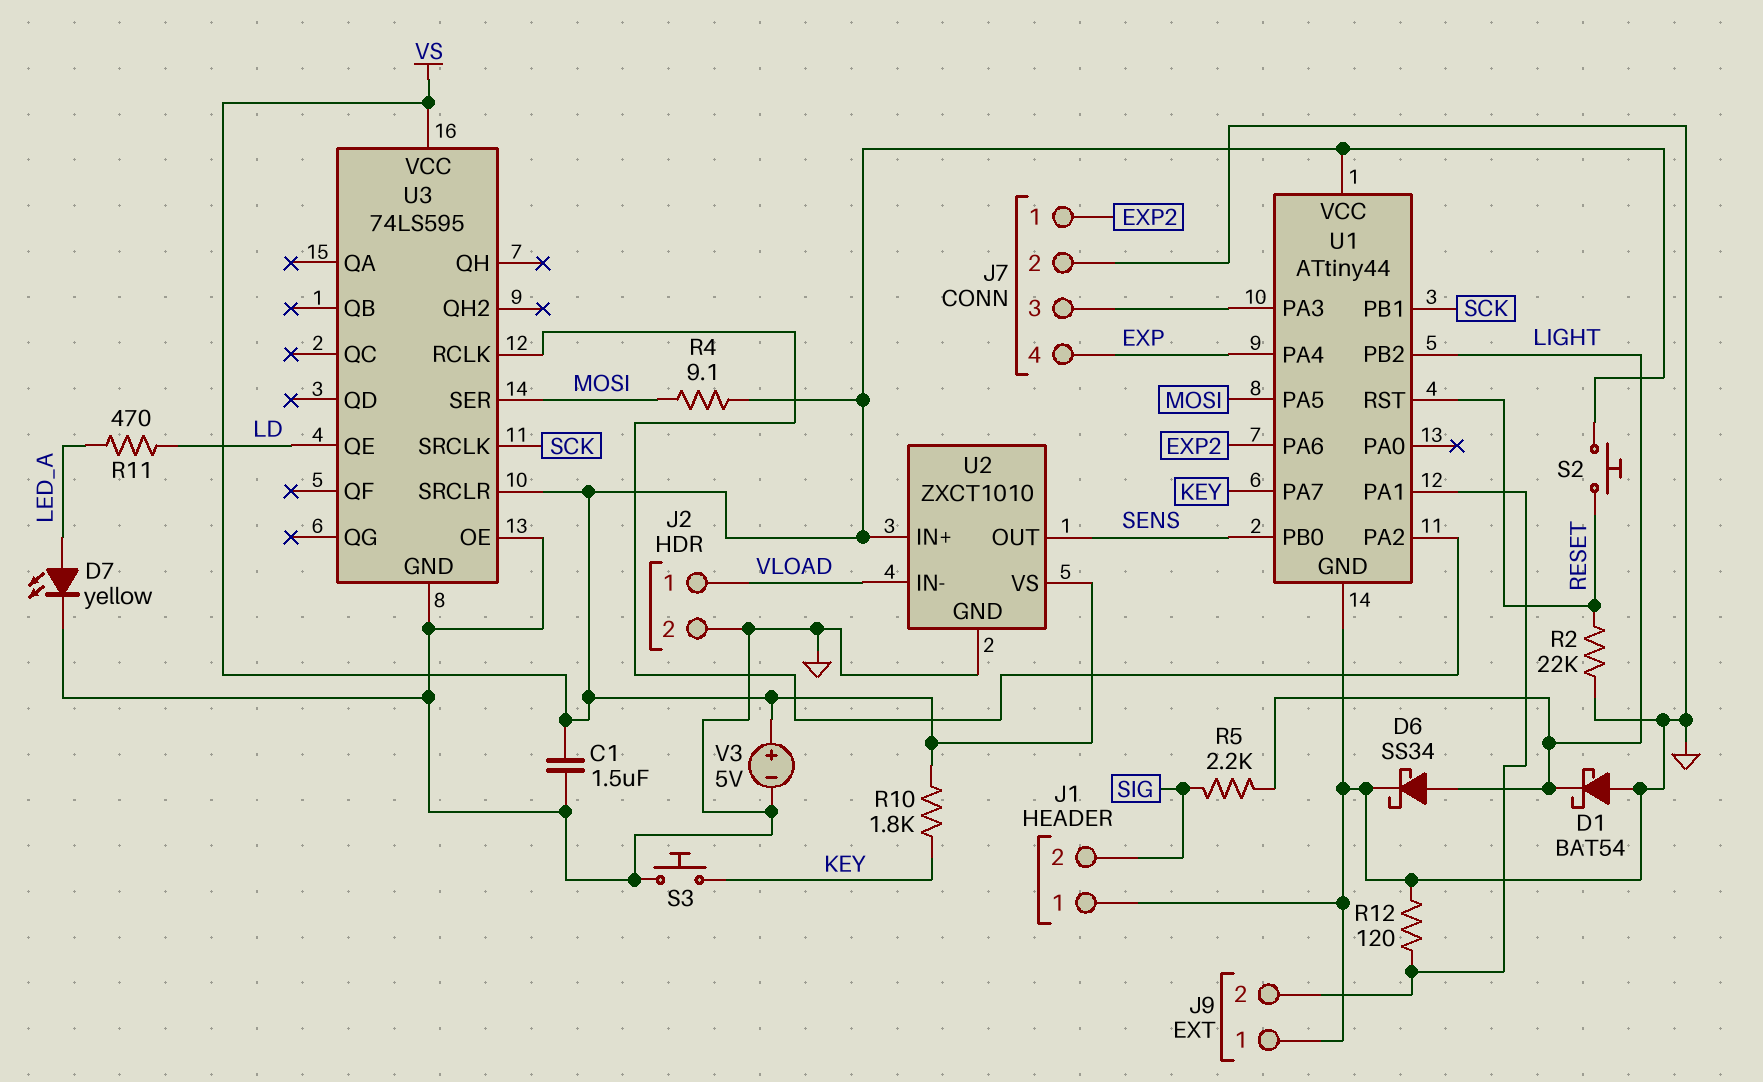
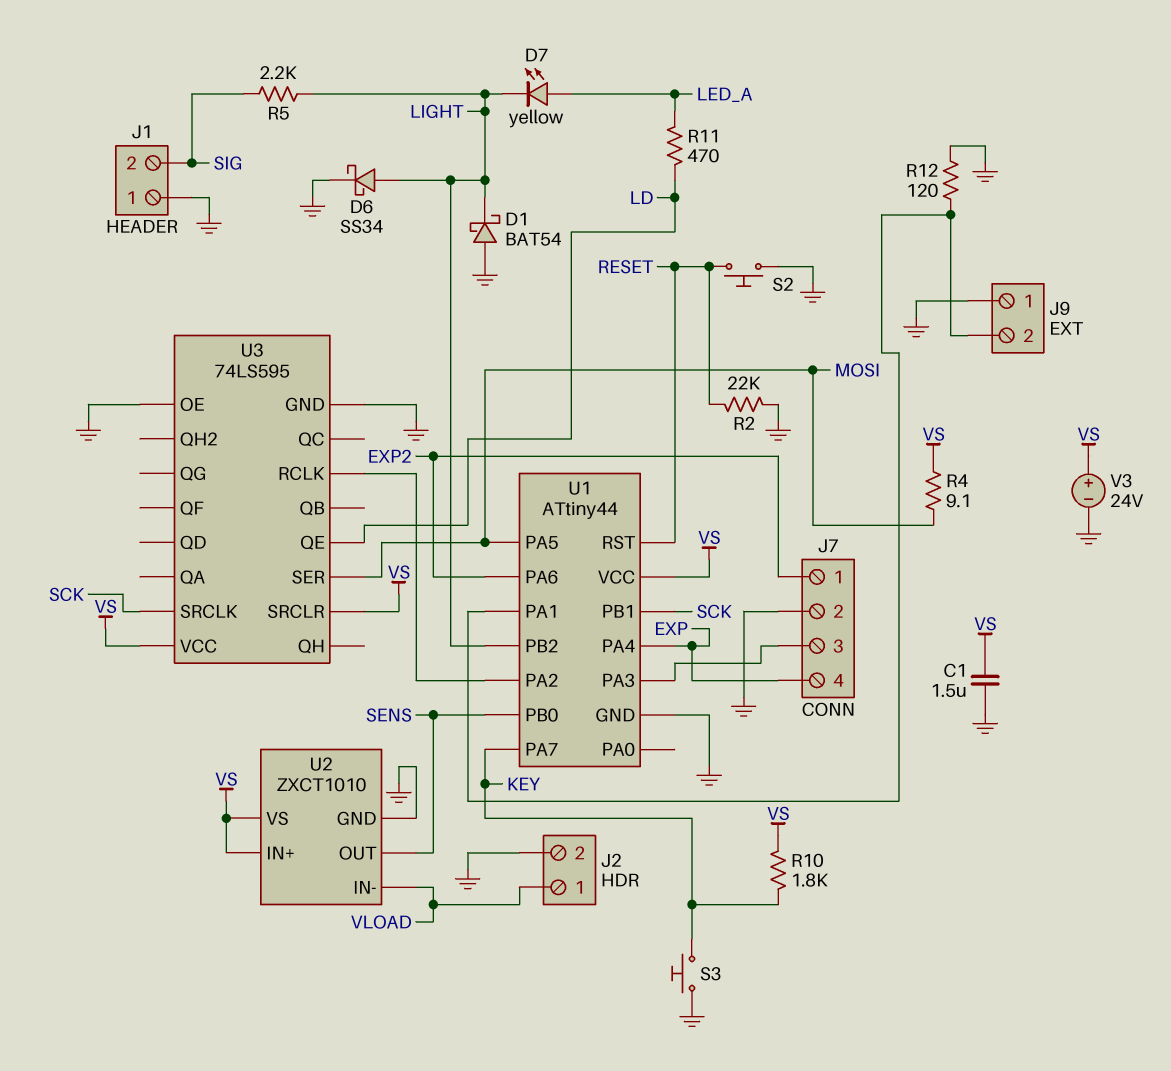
D7: LED yellow (A LED_A, K GND) -> LED yellow (A LED_A, K LIGHT)
S2: button (RESET, VS) -> button (GND, RESET)
V3: 5V (plus VS, minus GND) -> 24V (plus VS, minus GND)

